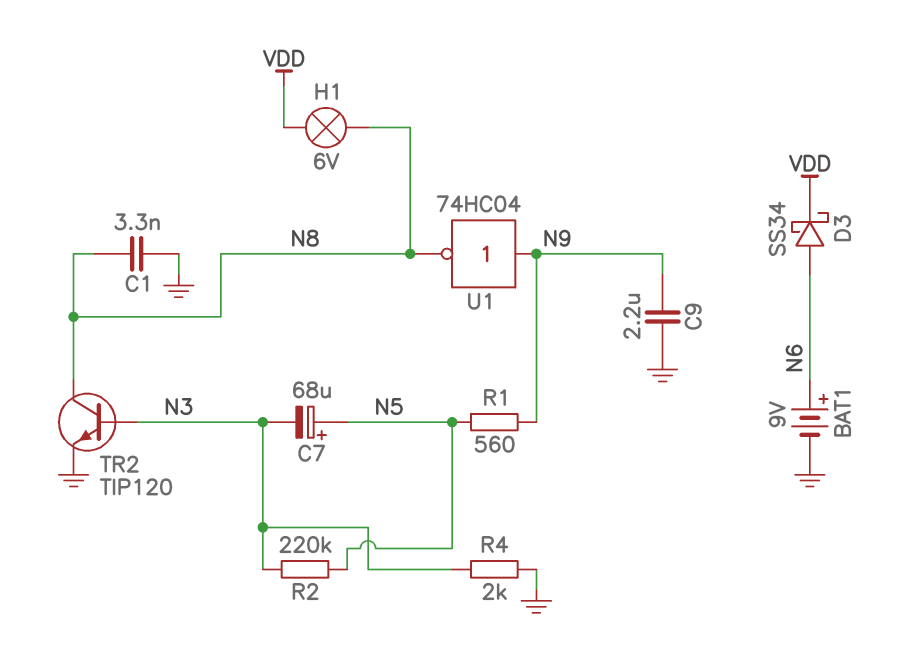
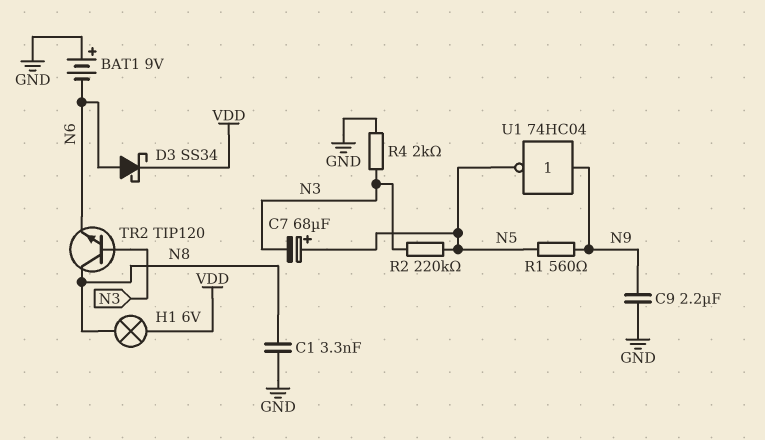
BAT1: 9V (plus N6, minus GND) -> 9V (plus GND, minus N6)
TR2: NPN TIP120 (B N3, C N8, E GND) -> NPN TIP120 (B N3, C N8, E N6)
U1: NOT 74HC04 (in N9, out N8) -> NOT 74HC04 (in N9, out N5)

